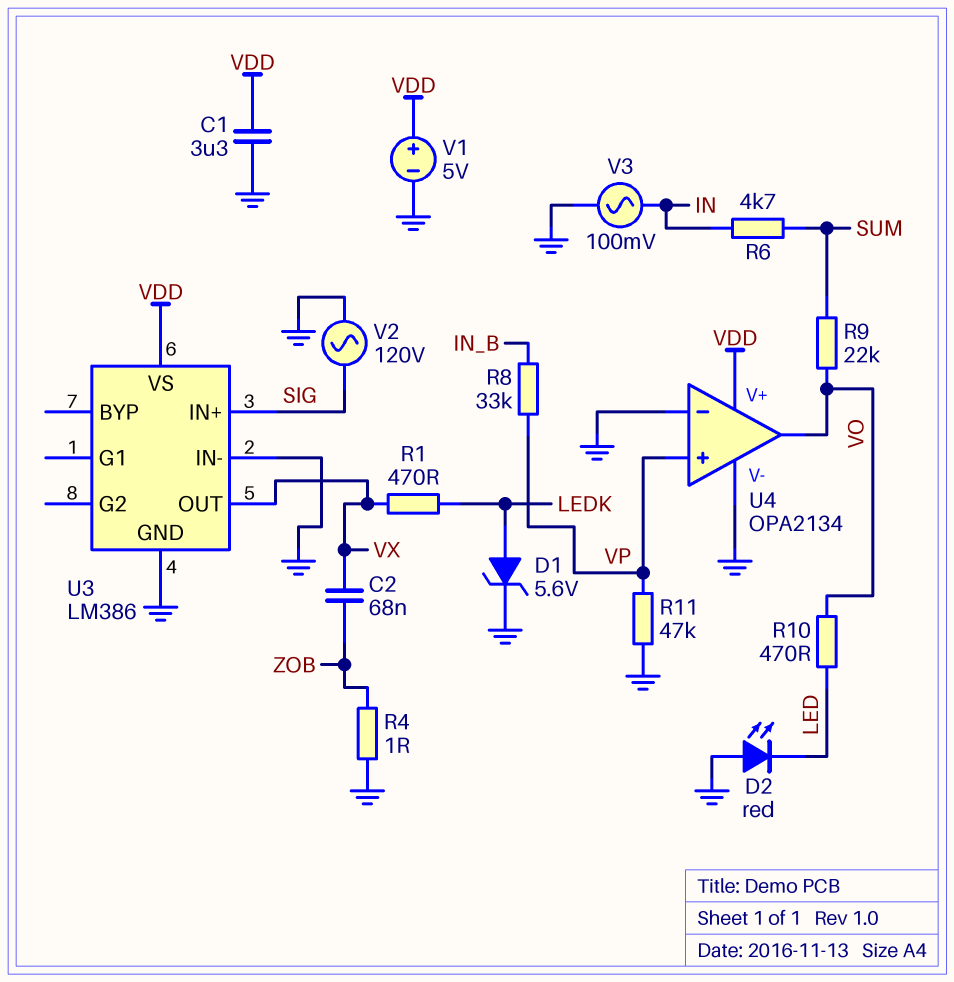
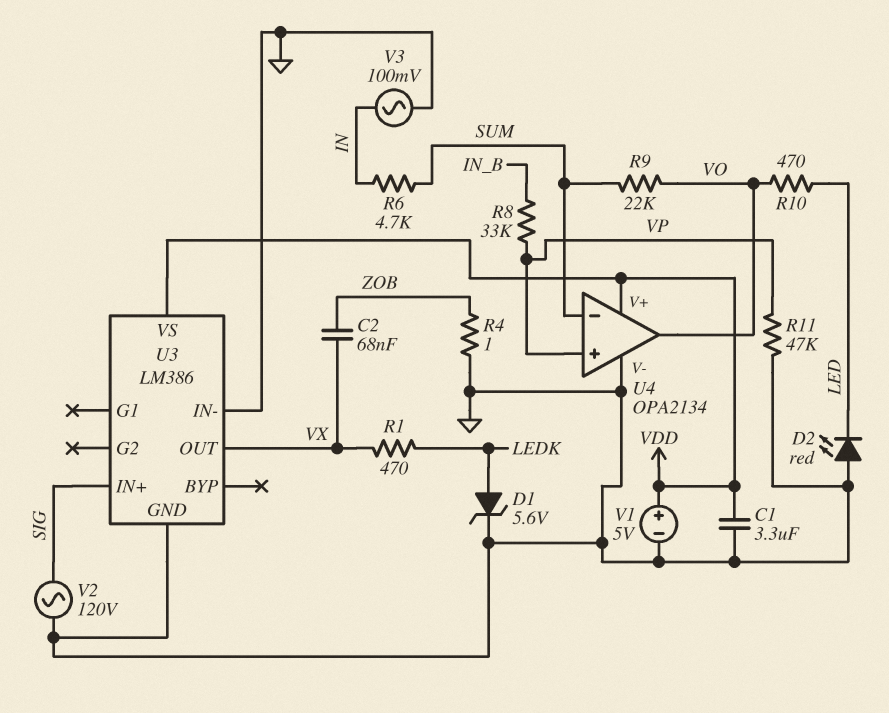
U4 pin in-: GND -> SUM

